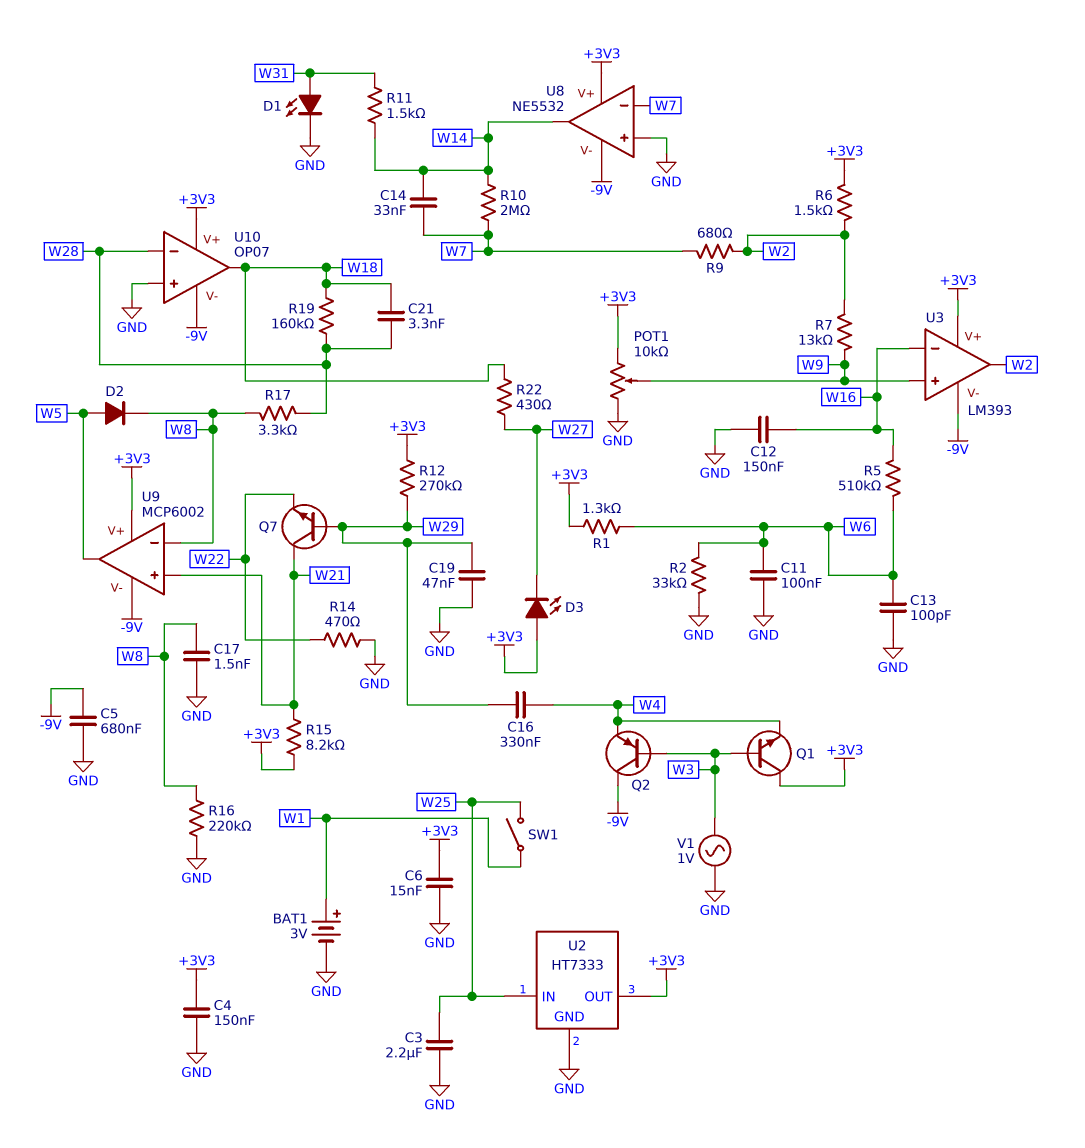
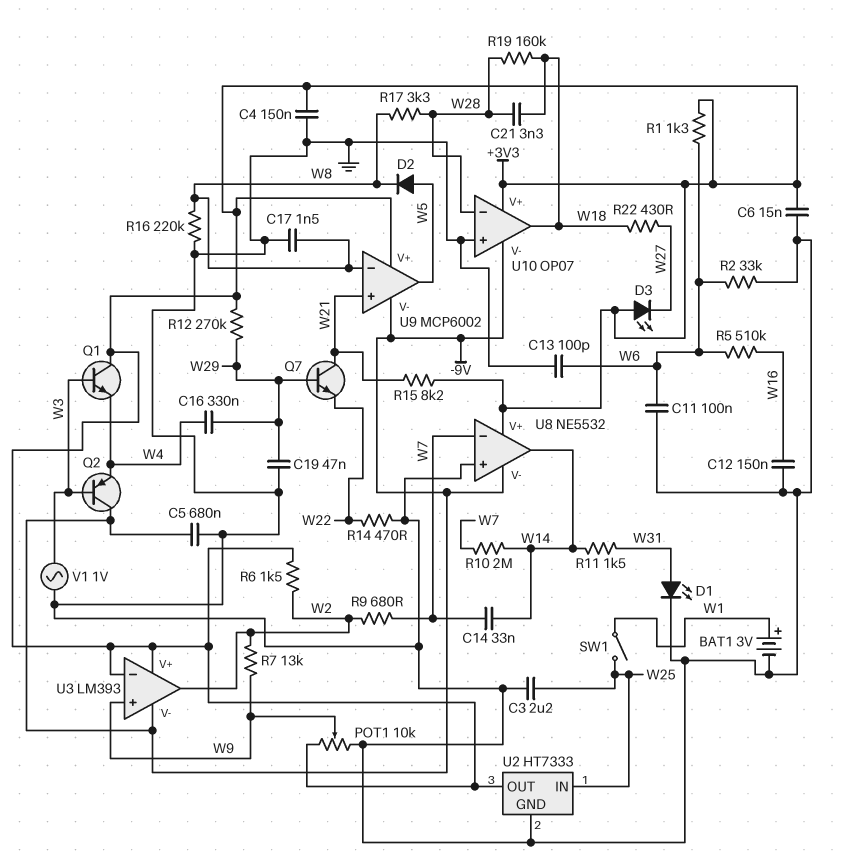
U3 pin in-: W16 -> +3V3

